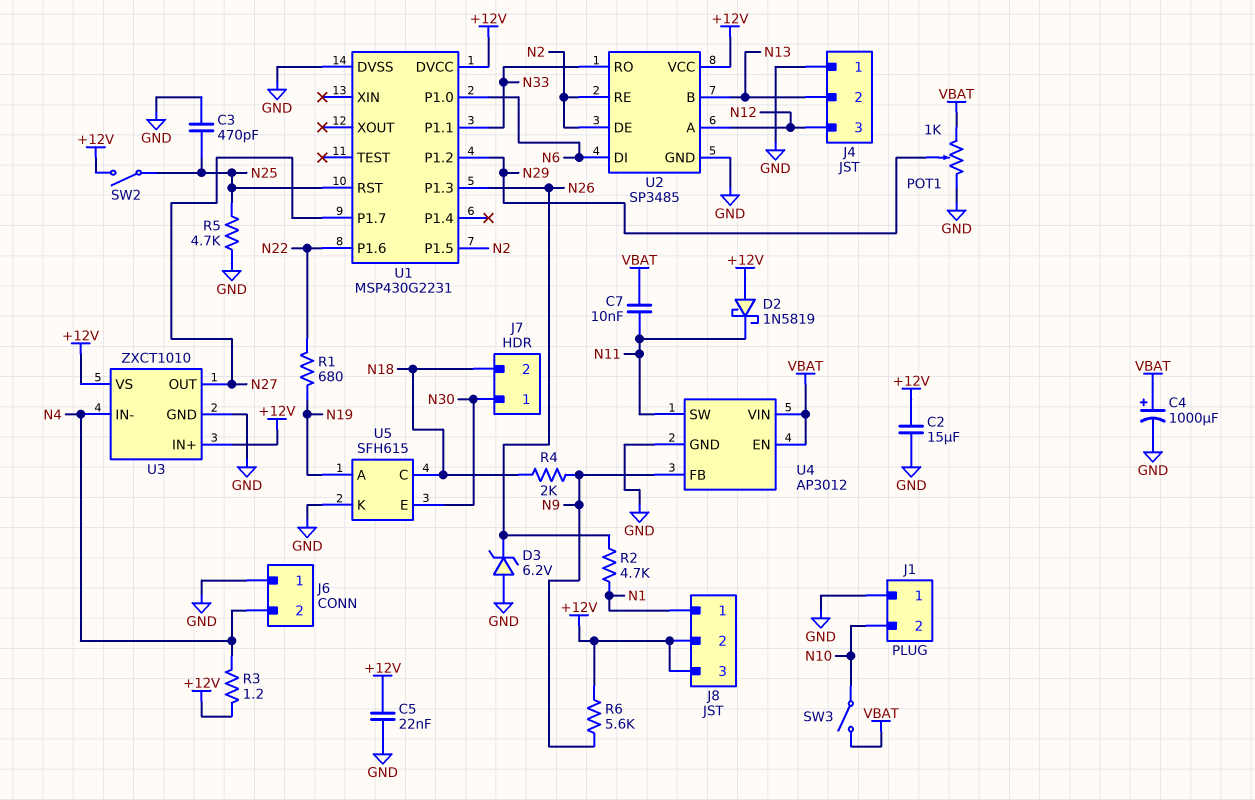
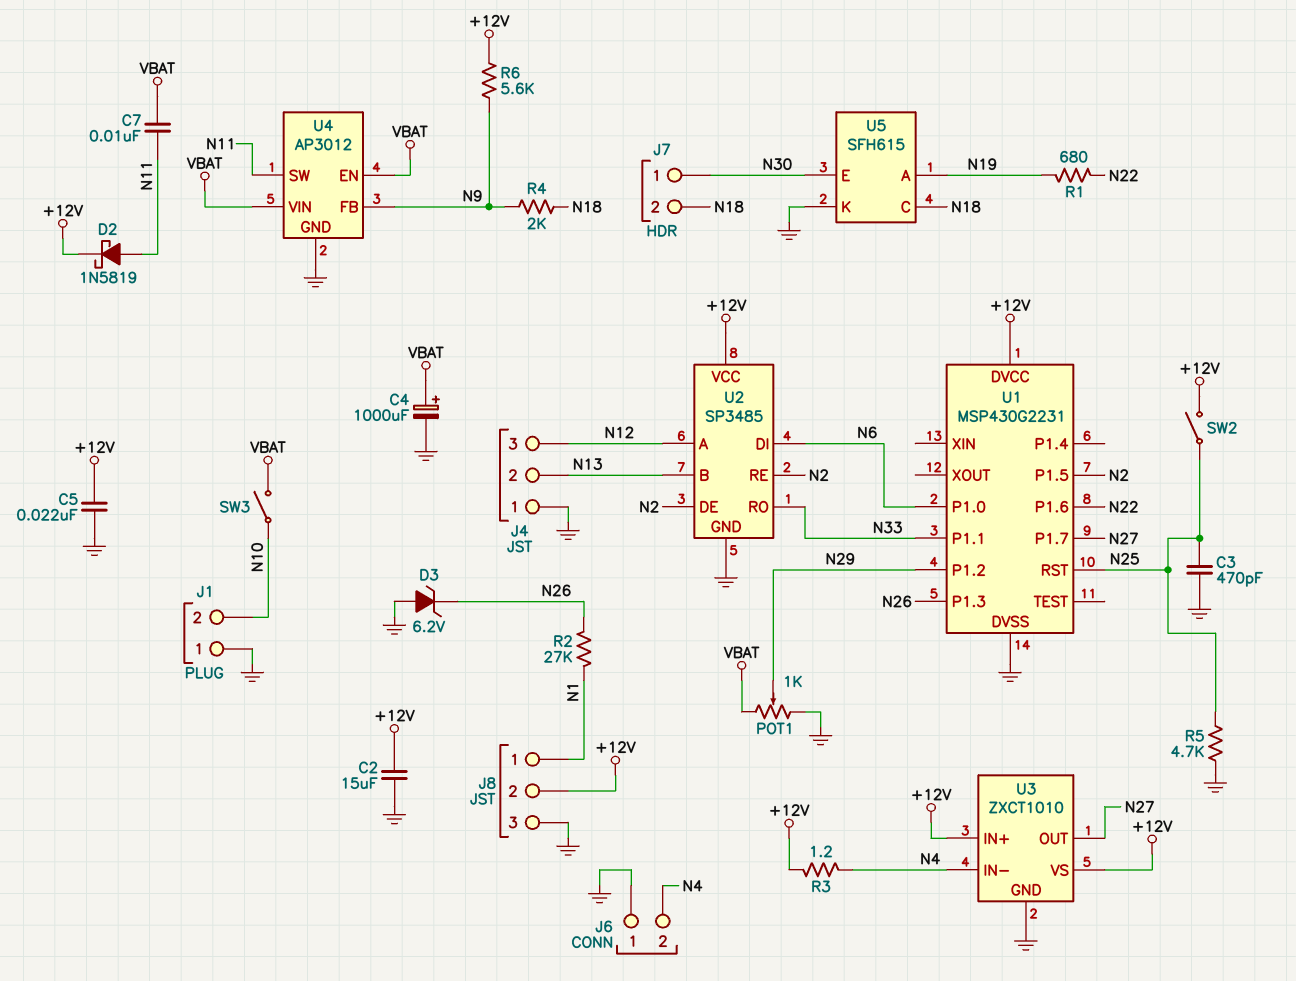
D2: schottky 1N5819 (A +12V, K N11) -> schottky 1N5819 (A N11, K +12V)
J8 pin 3: +12V -> GND
R2: 4.7k (N1, N26) -> 27k (N1, N26)

